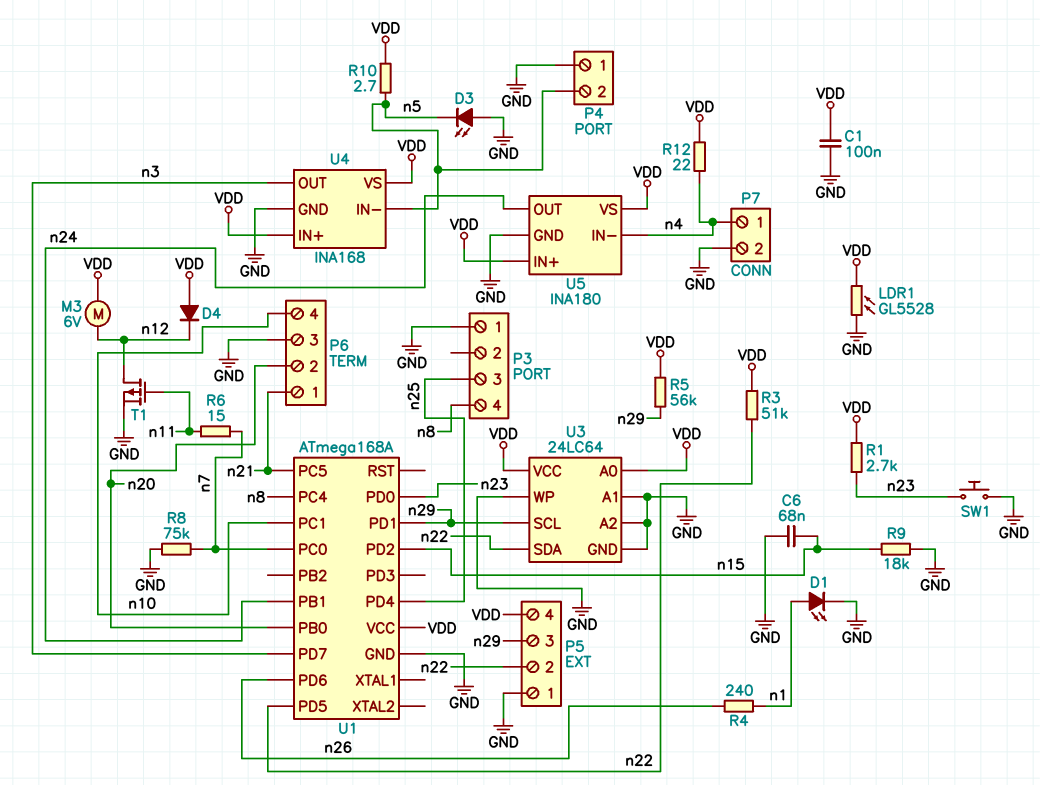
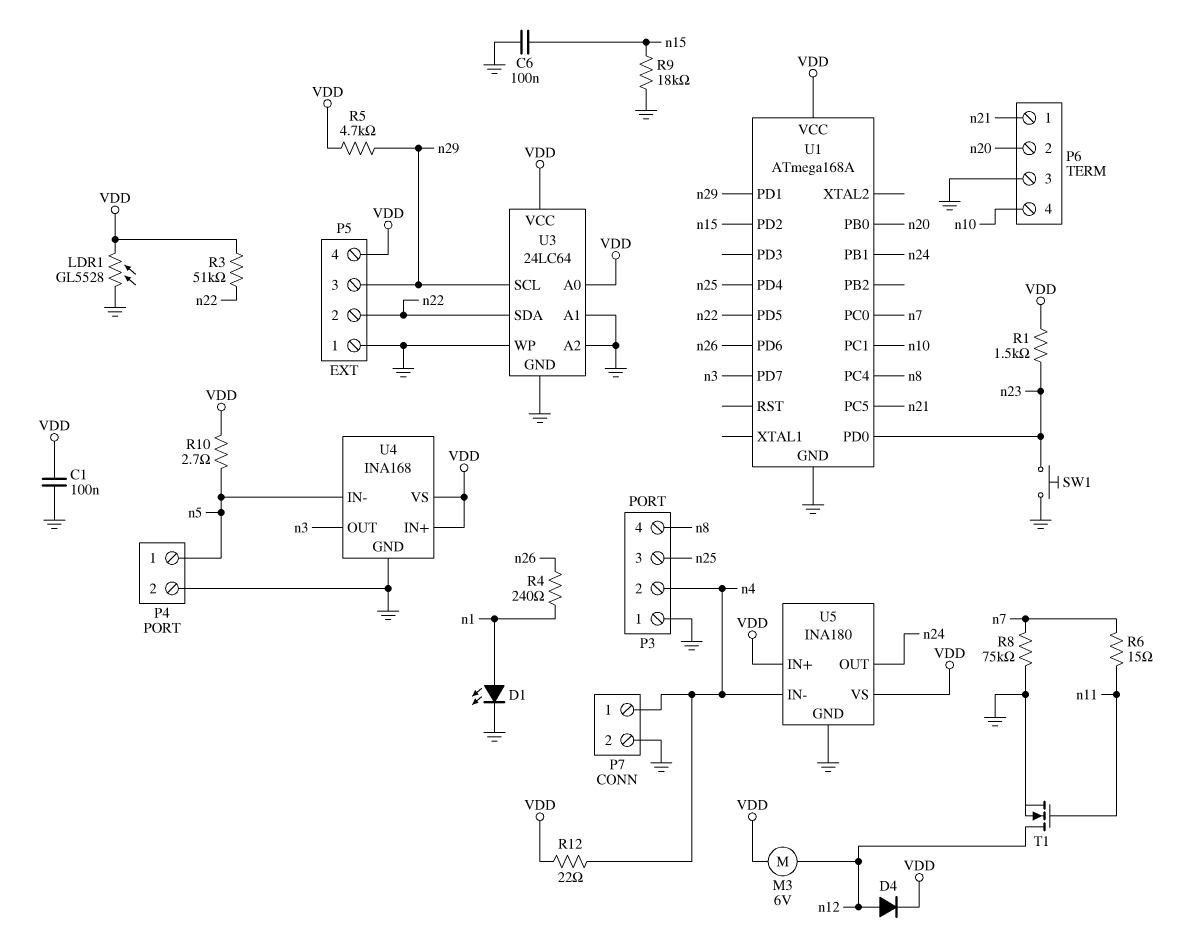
C6: 68nF (GND, n15) -> 100nF (GND, n15)
D3: LED (A GND, K n5) -> none
D4: diode (A VDD, K n12) -> diode (A n12, K VDD)
P3 pin 2: none -> n4
P4 pin 1: GND -> n5
P4 pin 2: n5 -> GND
R1: 2.7k (VDD, n23) -> 1.5k (VDD, n23)
R5: 56k (VDD, n29) -> 4.7k (VDD, n29)
T1: PMOS (G n11, D n12, S GND) -> NMOS (G n11, D n12, S GND)

